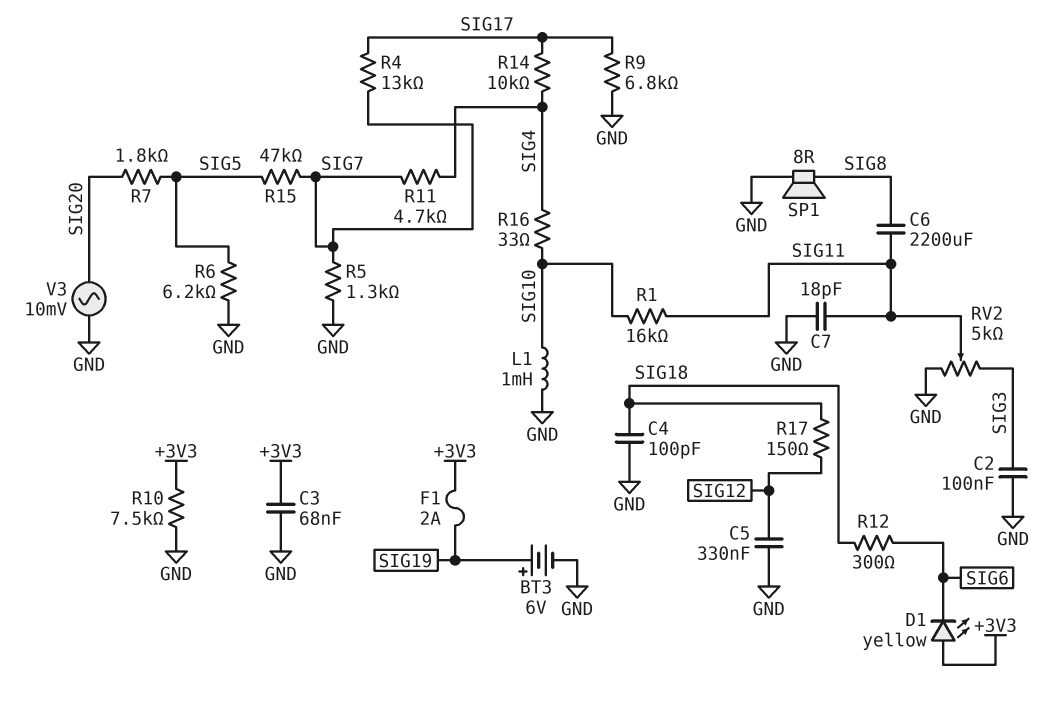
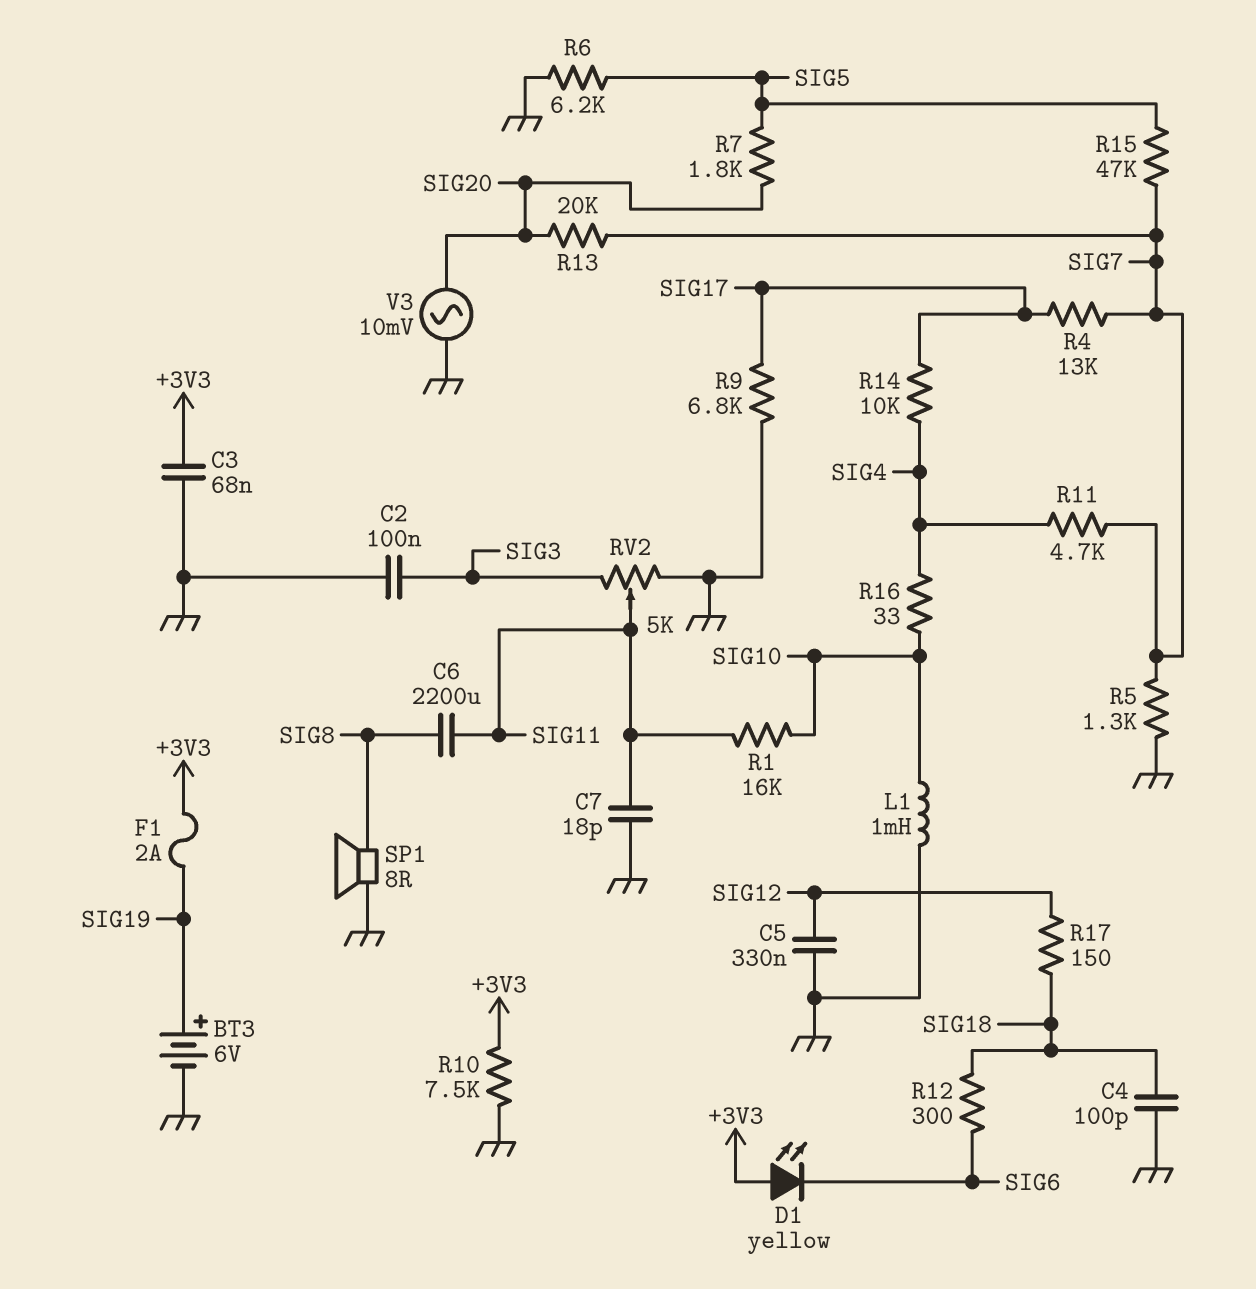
R13: none -> 20k (SIG7, SIG20)

